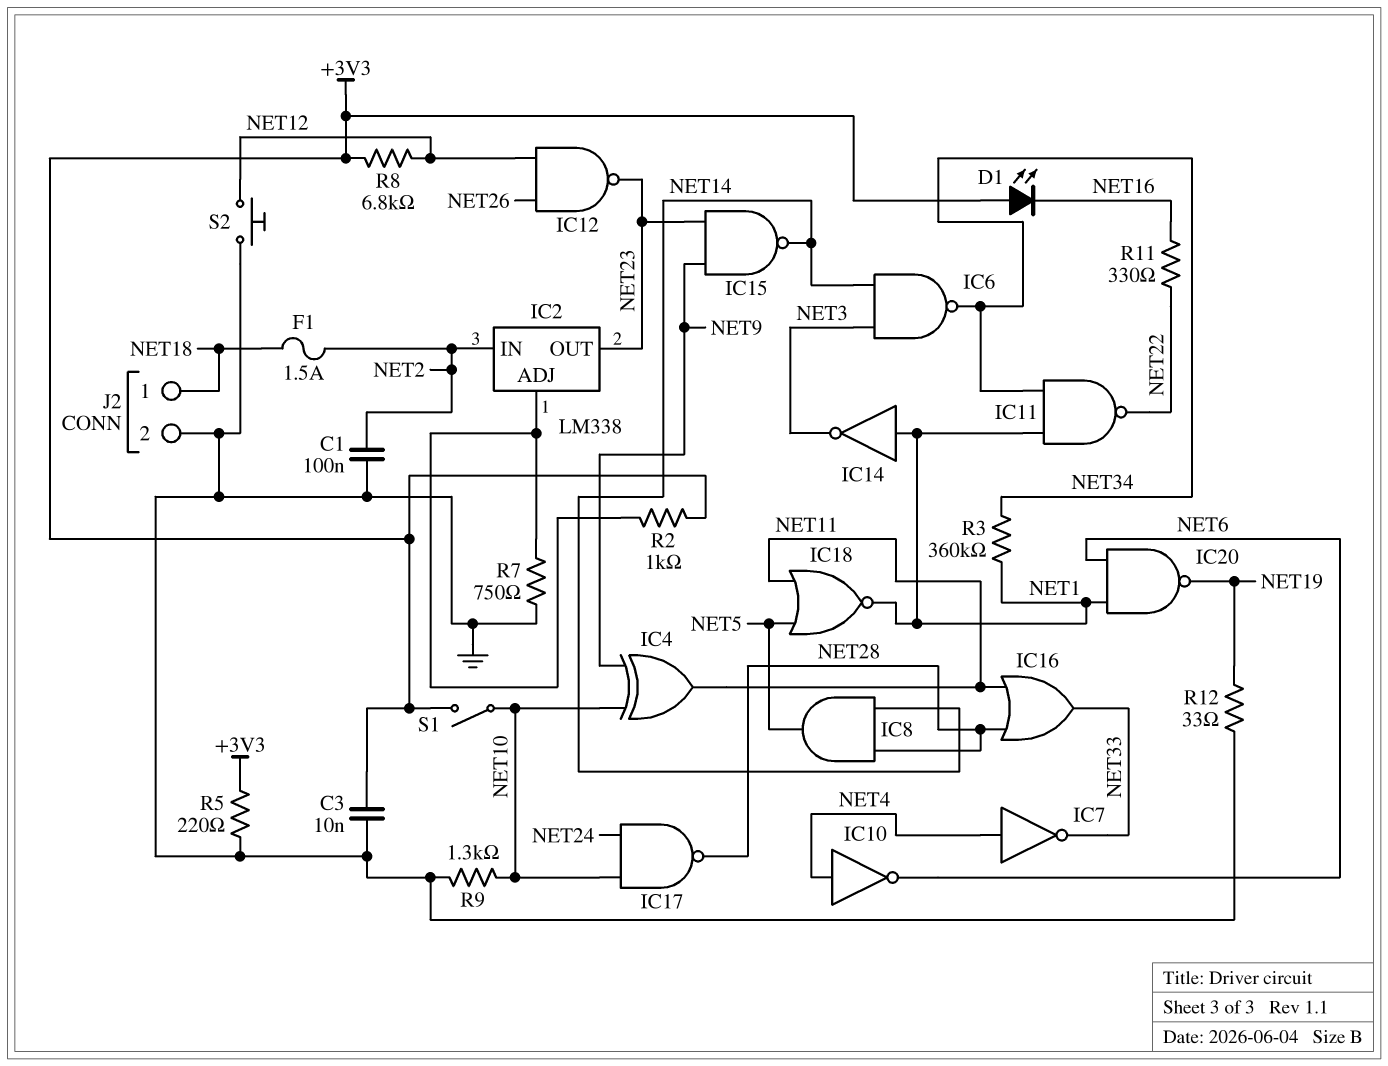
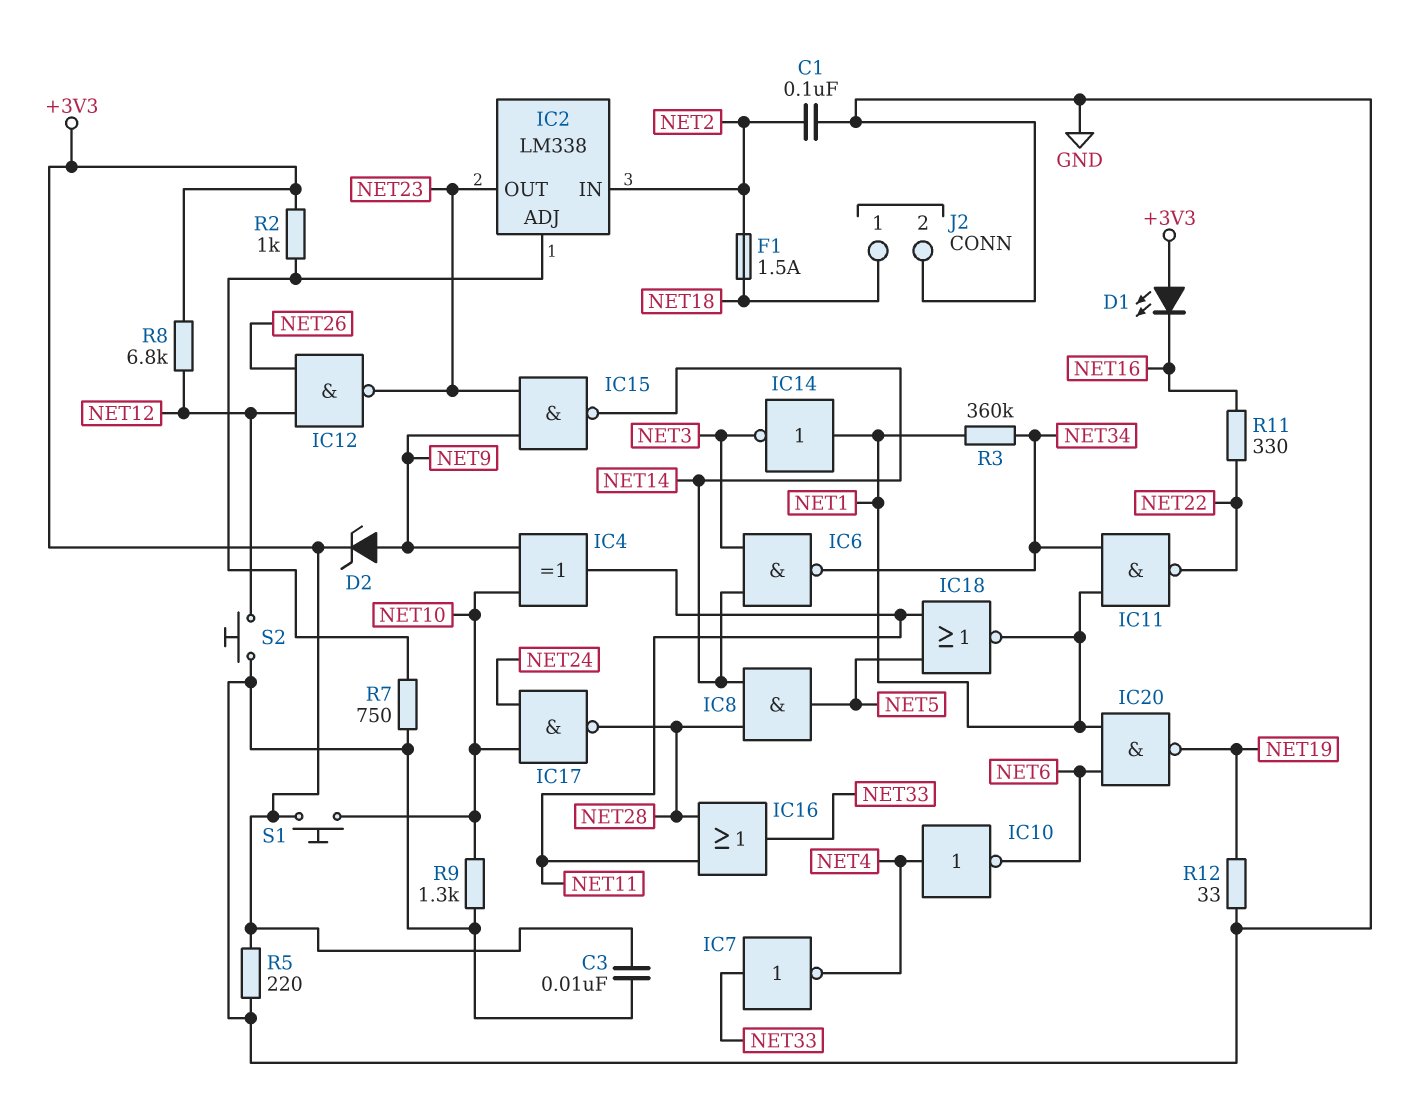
D2: none -> zener (A NET9, K +3V3)
IC7: NOT (in NET4, out NET33) -> NOT (in NET33, out NET4)
S1: switch (+3V3, NET10) -> button (+3V3, NET10)

